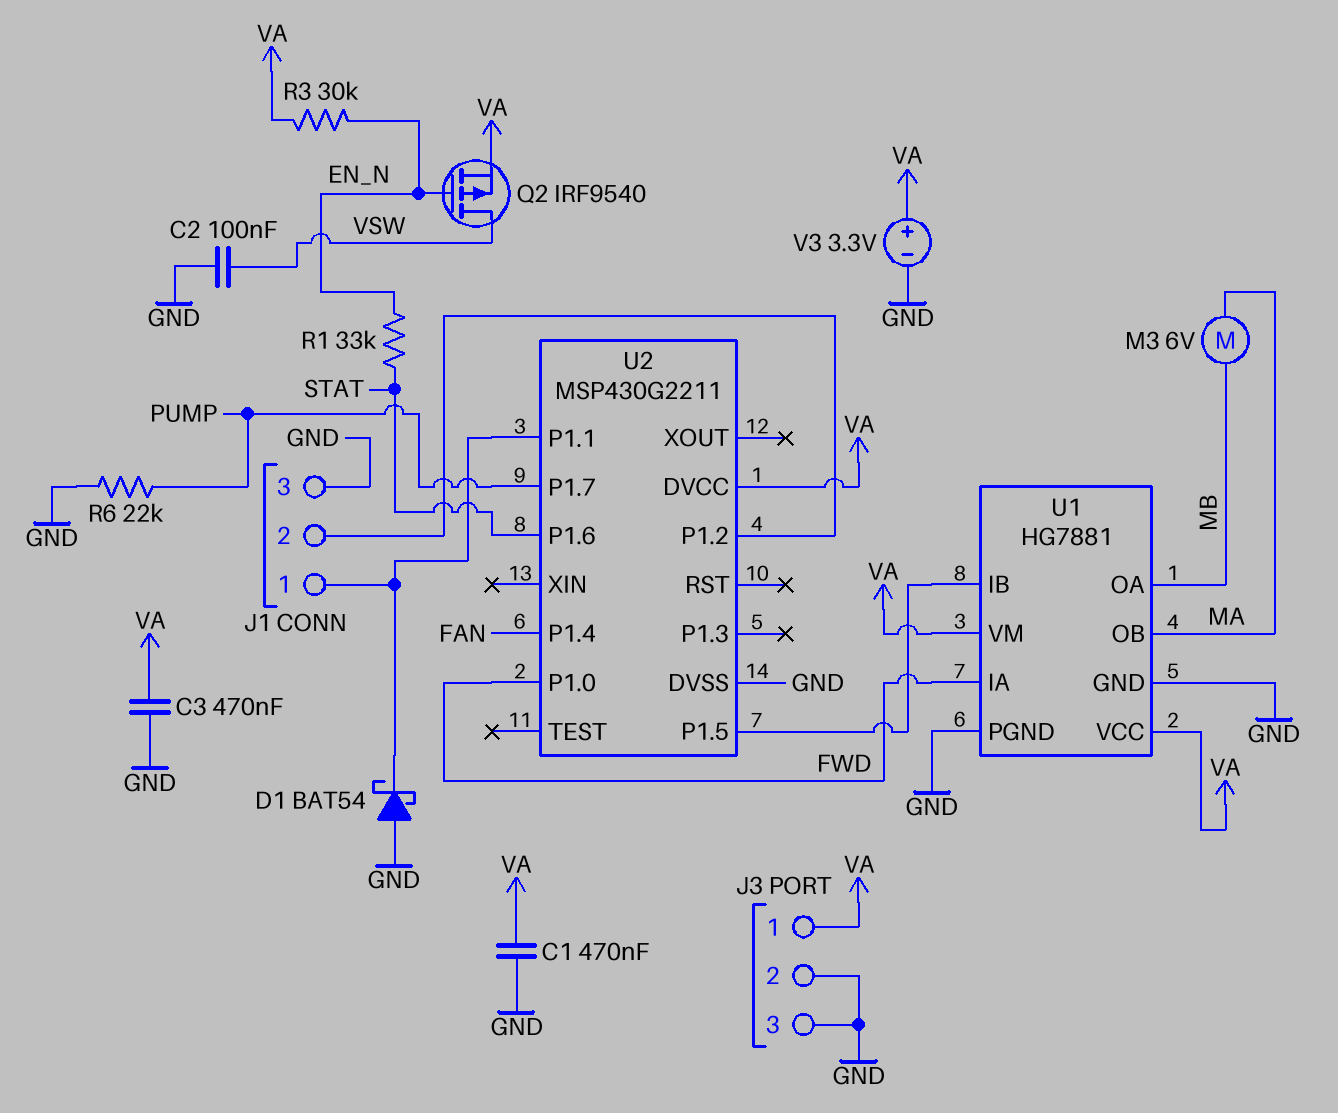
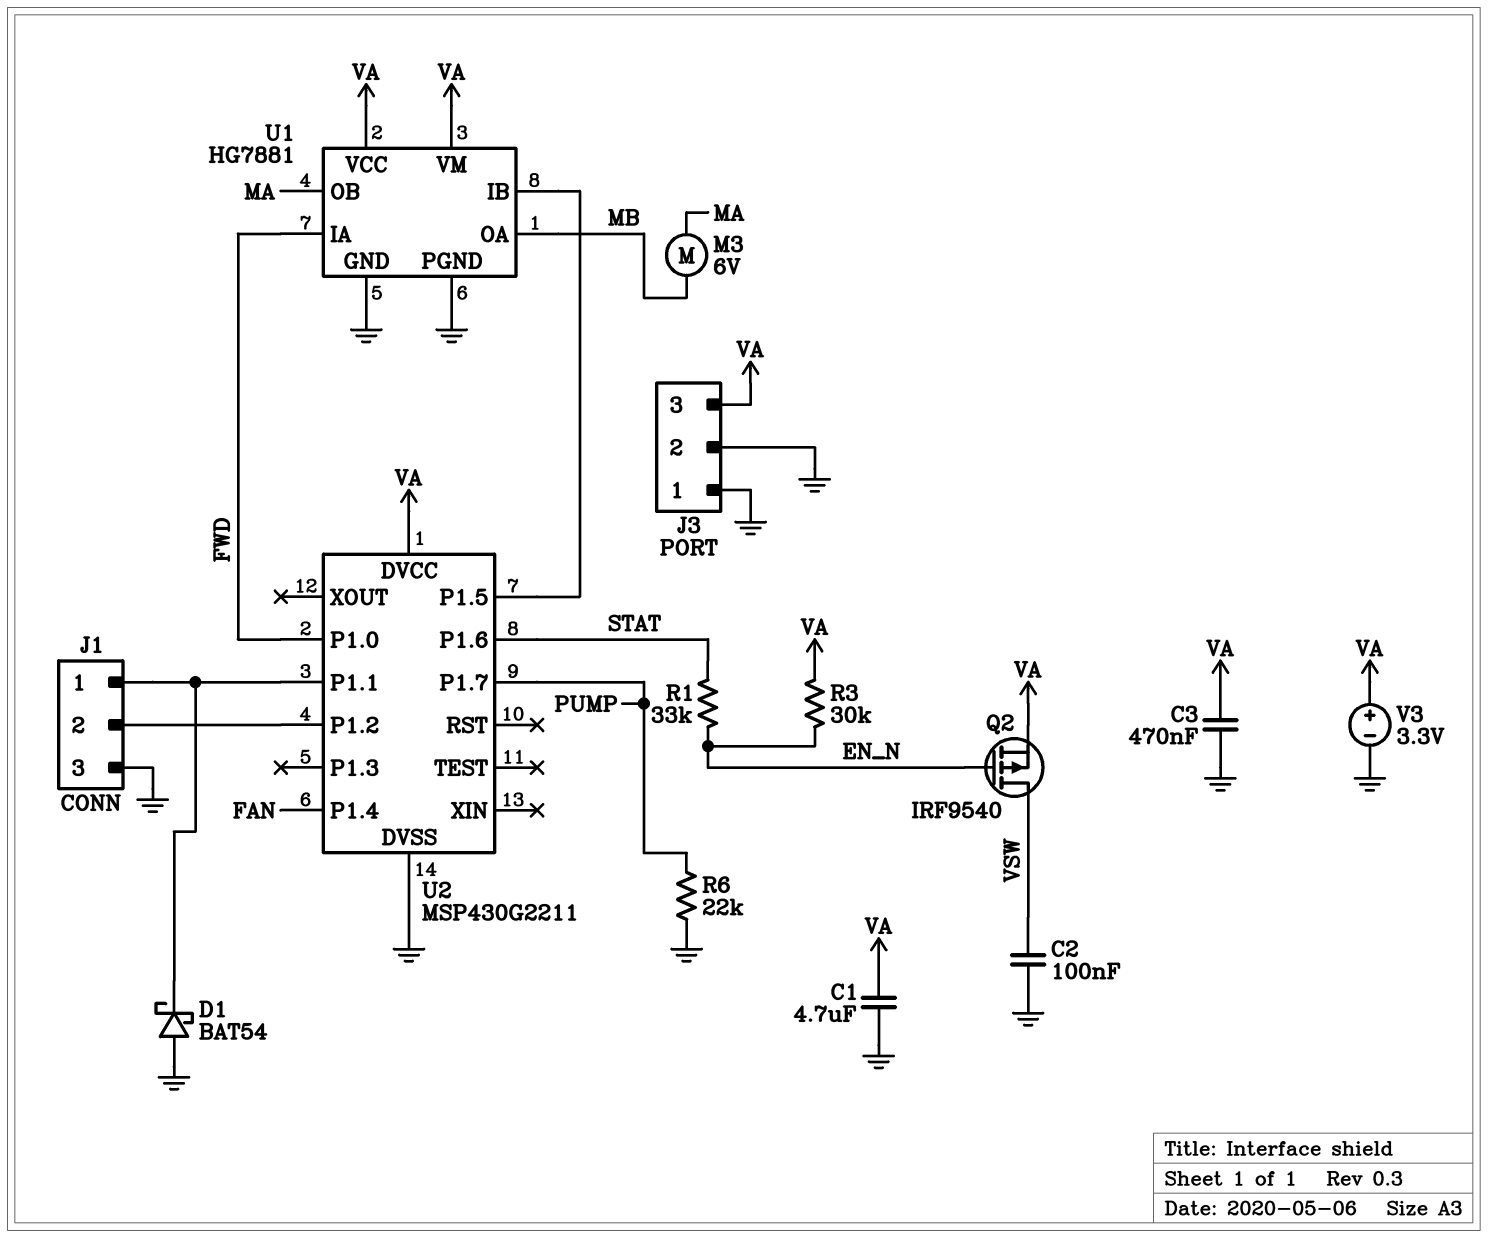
C1: 470nF (GND, VA) -> 4.7uF (GND, VA)
J3 pin 1: VA -> GND
J3 pin 3: GND -> VA

